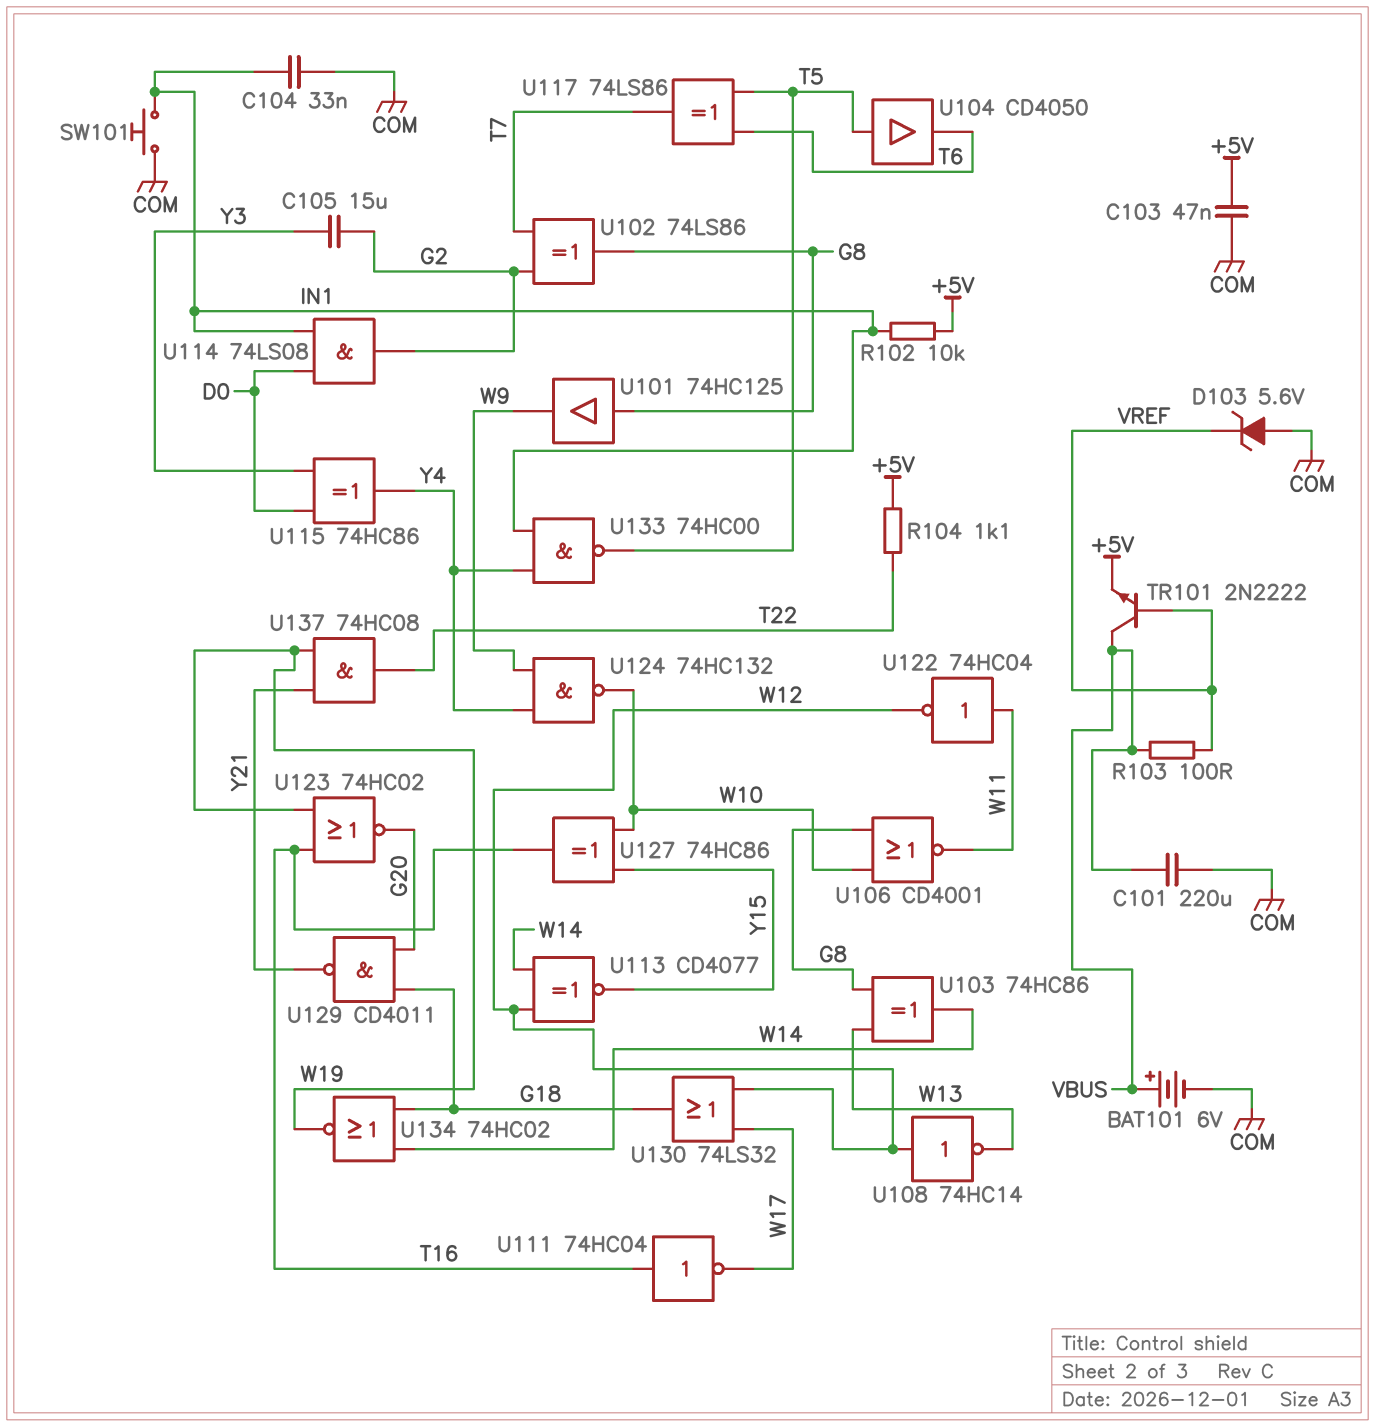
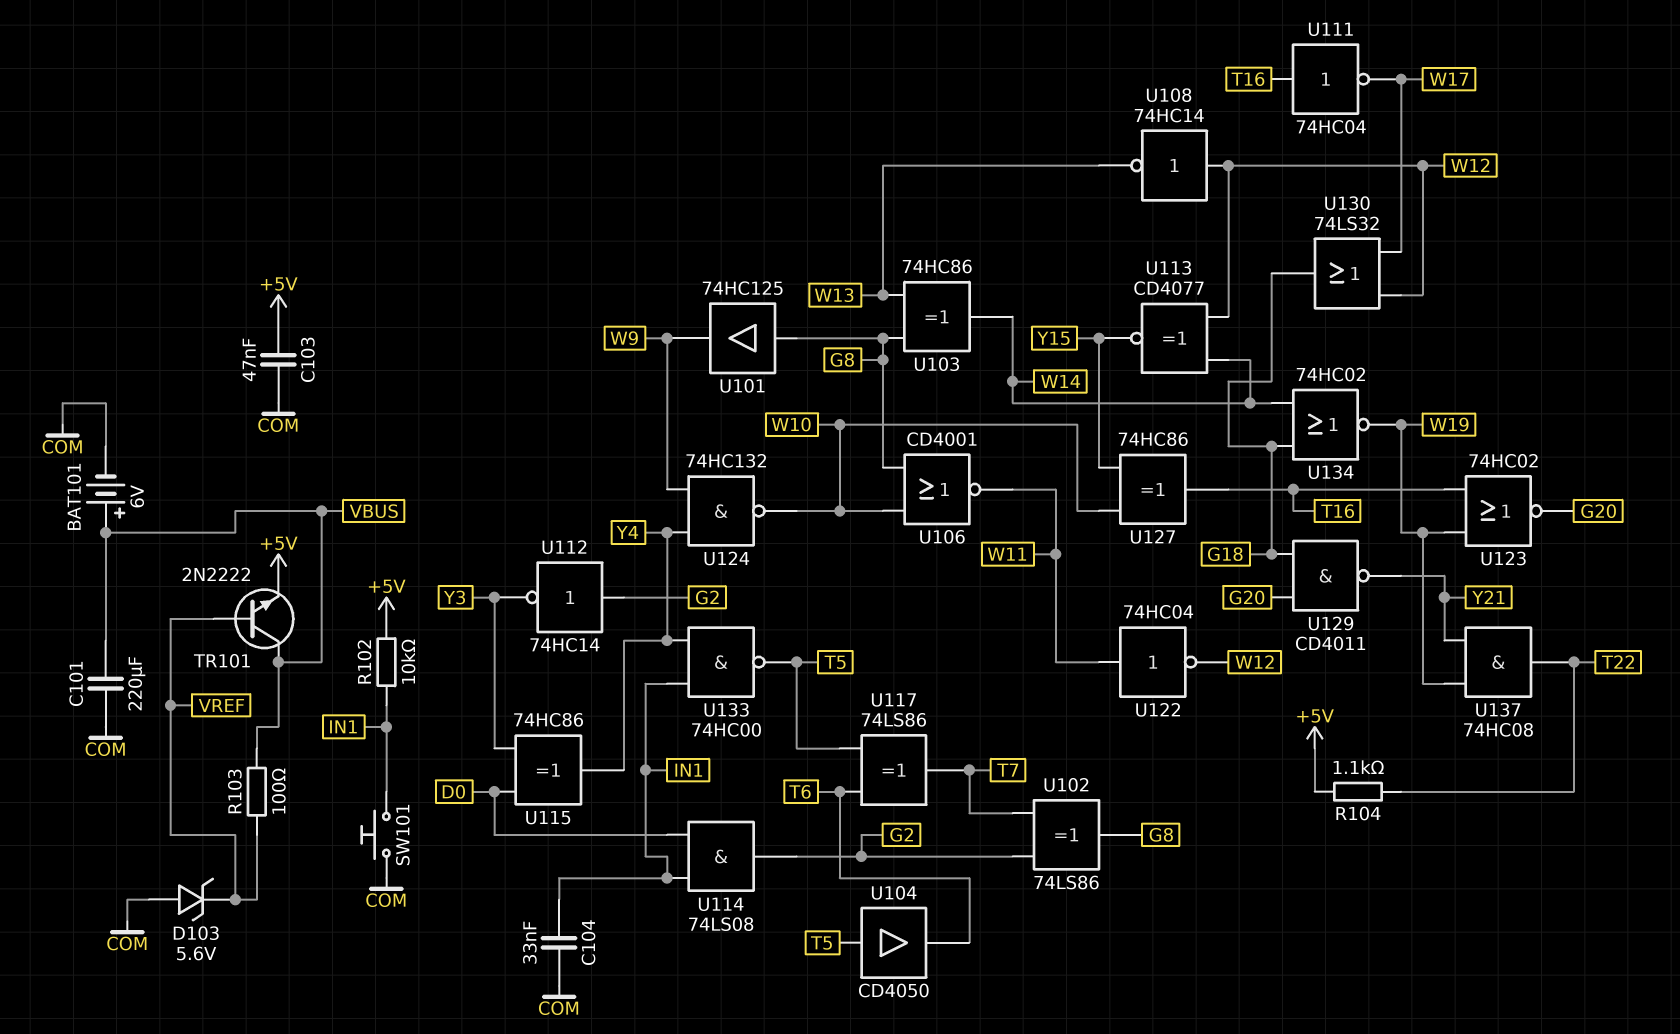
C105: 15uF (G2, Y3) -> none
U112: none -> NOT 74HC14 (in G2, out Y3)

